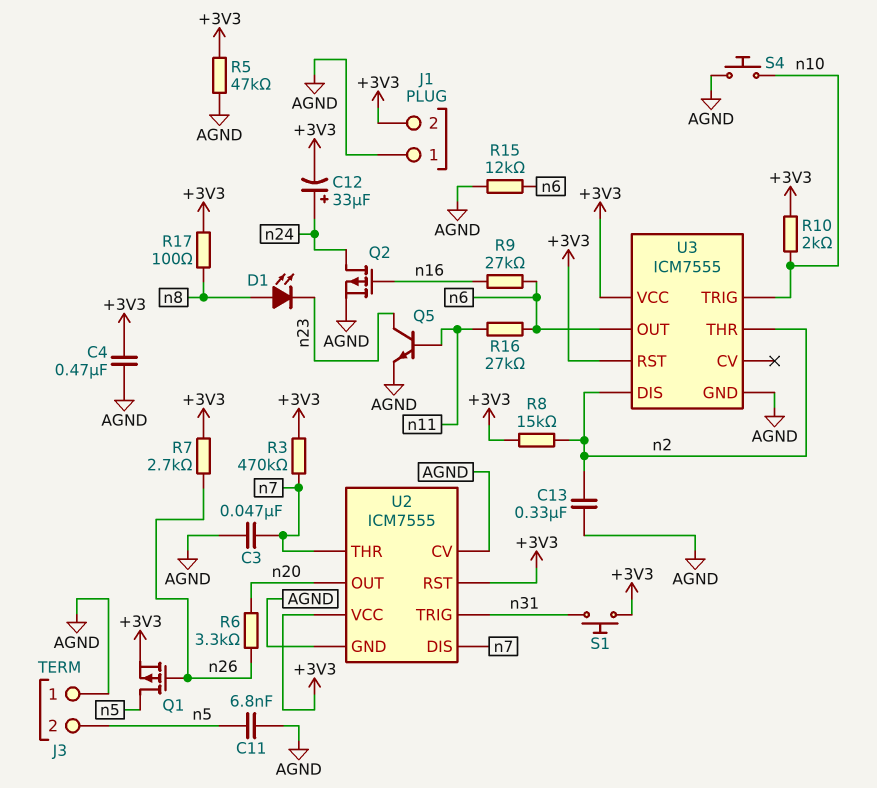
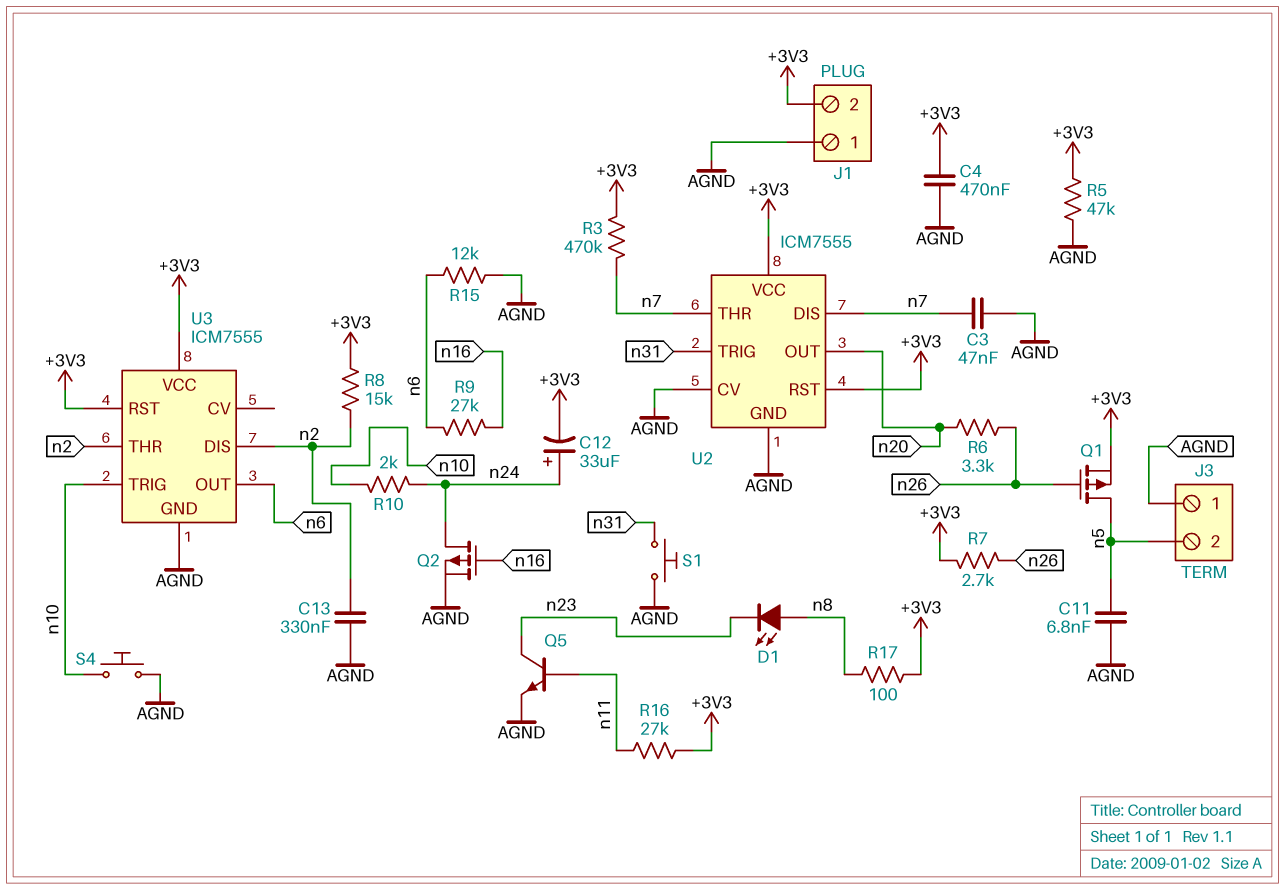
R10: 2k (+3V3, n10) -> 2k (n10, n24)
R16: 27k (n6, n11) -> 27k (+3V3, n11)
S1: button (+3V3, n31) -> button (AGND, n31)

